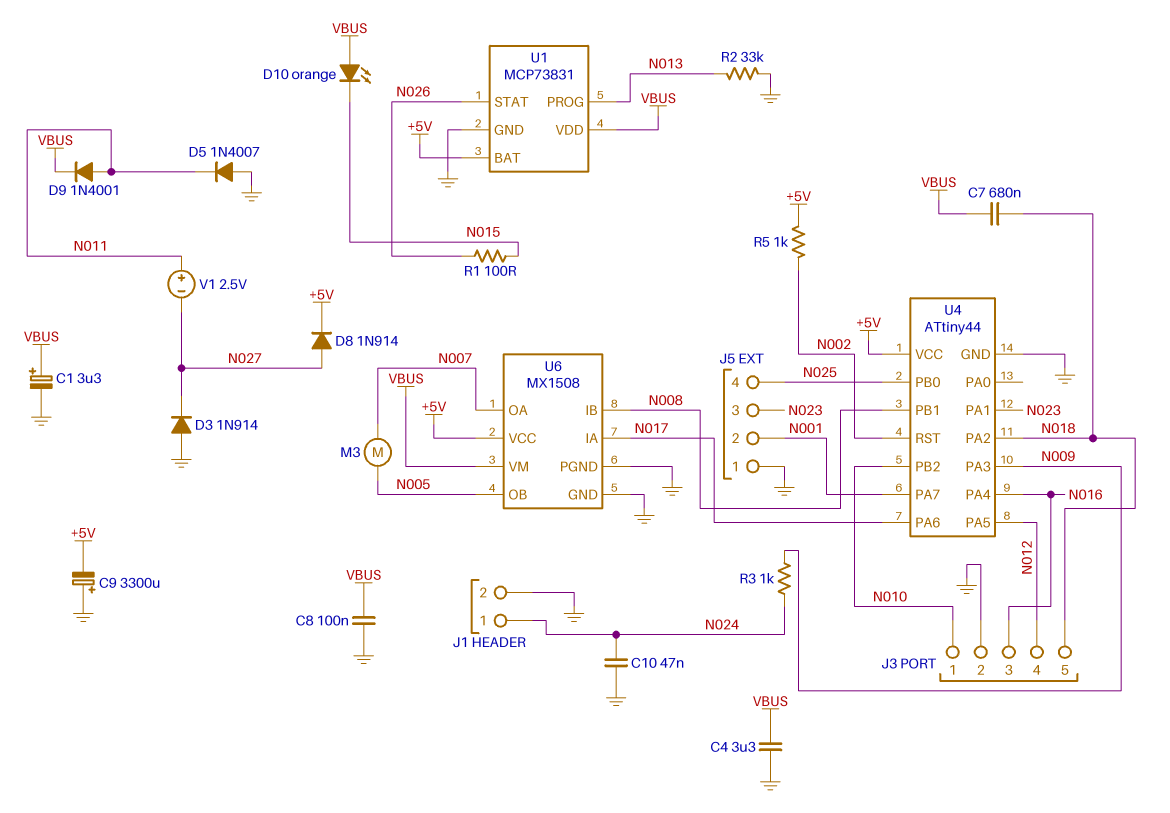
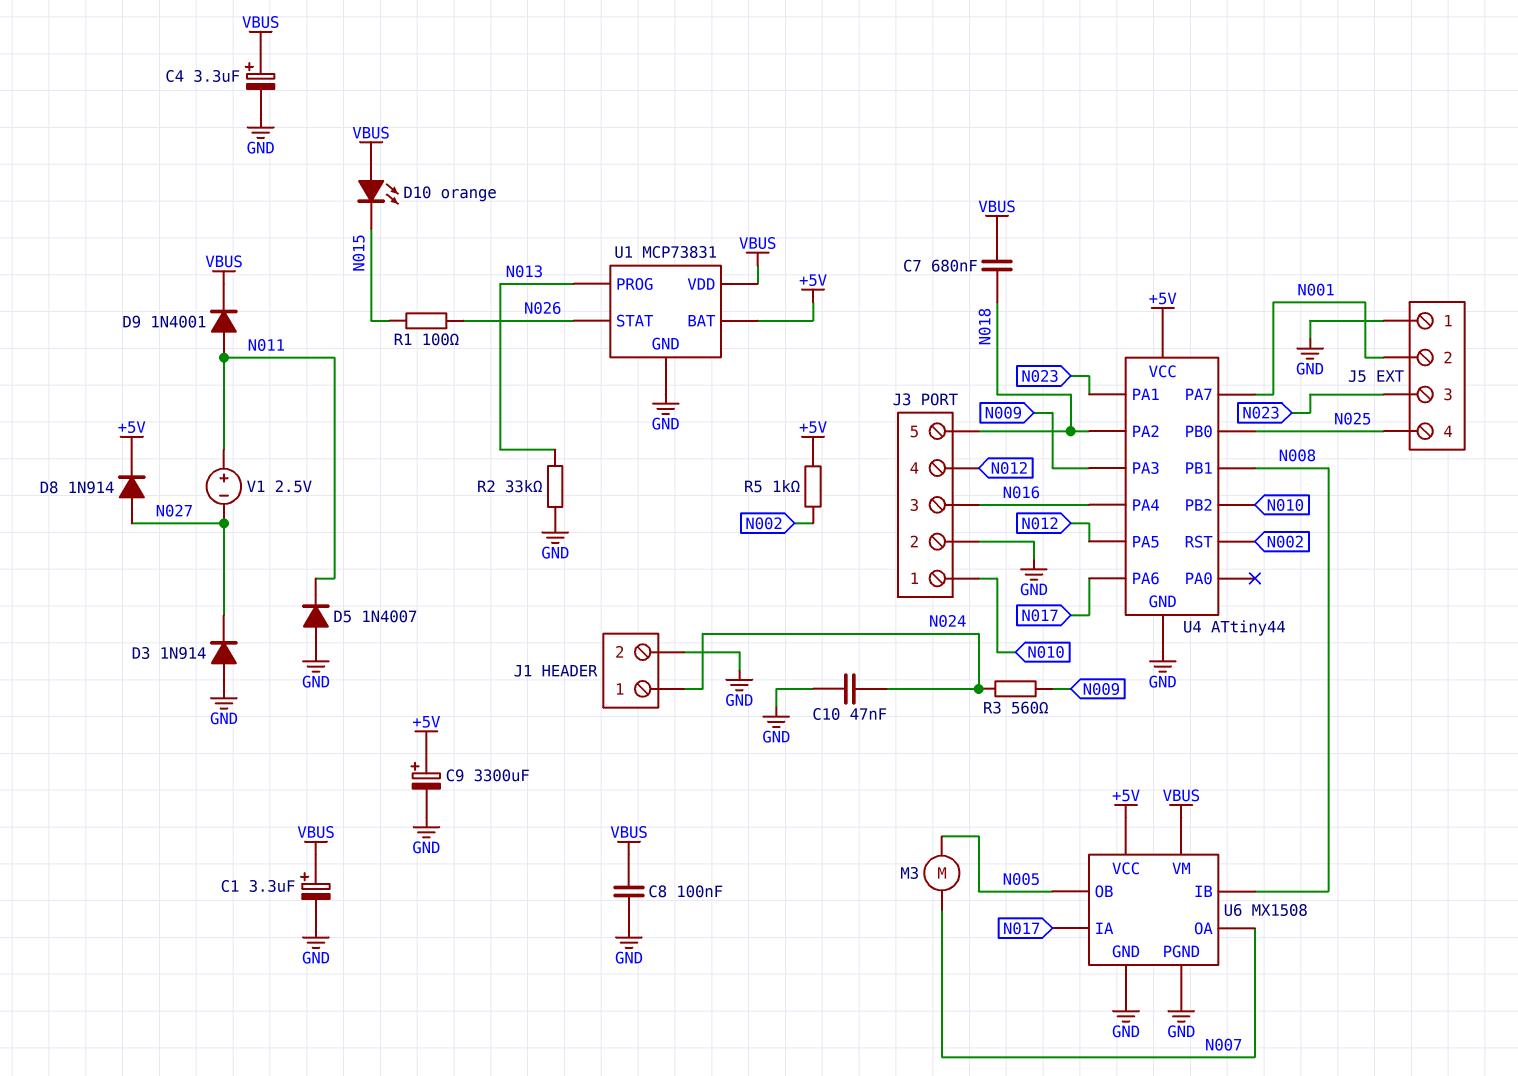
C4: 3.3uF (GND, VBUS) -> 3.3uF (plus VBUS, minus GND)
C9: 3300uF (plus GND, minus +5V) -> 3300uF (plus +5V, minus GND)
R3: 1k (N009, N024) -> 560 (N009, N024)

